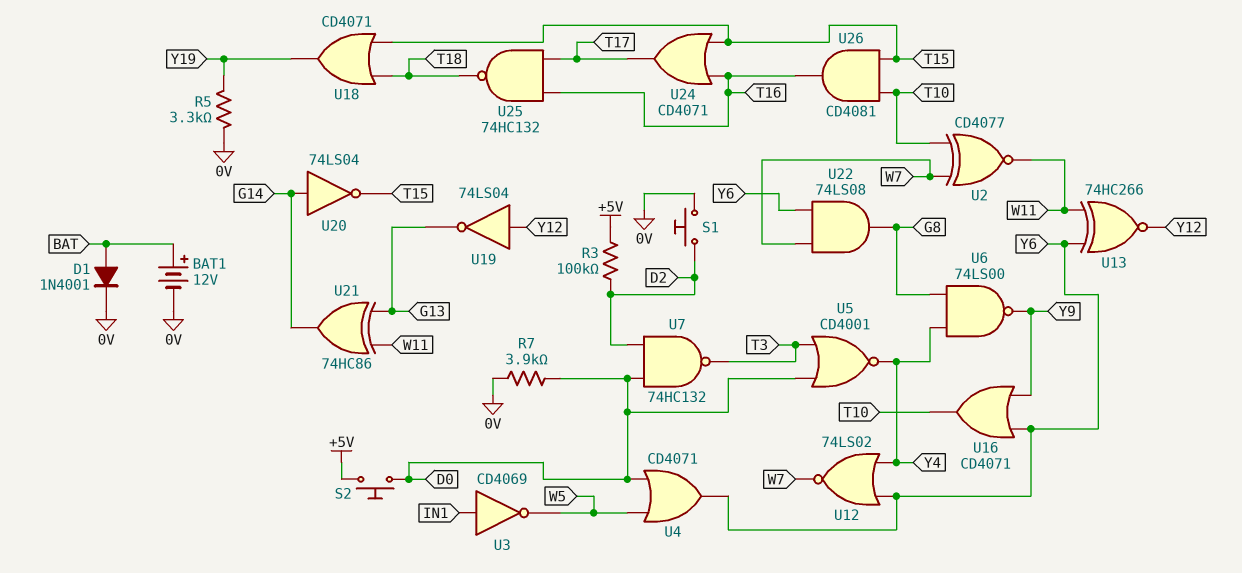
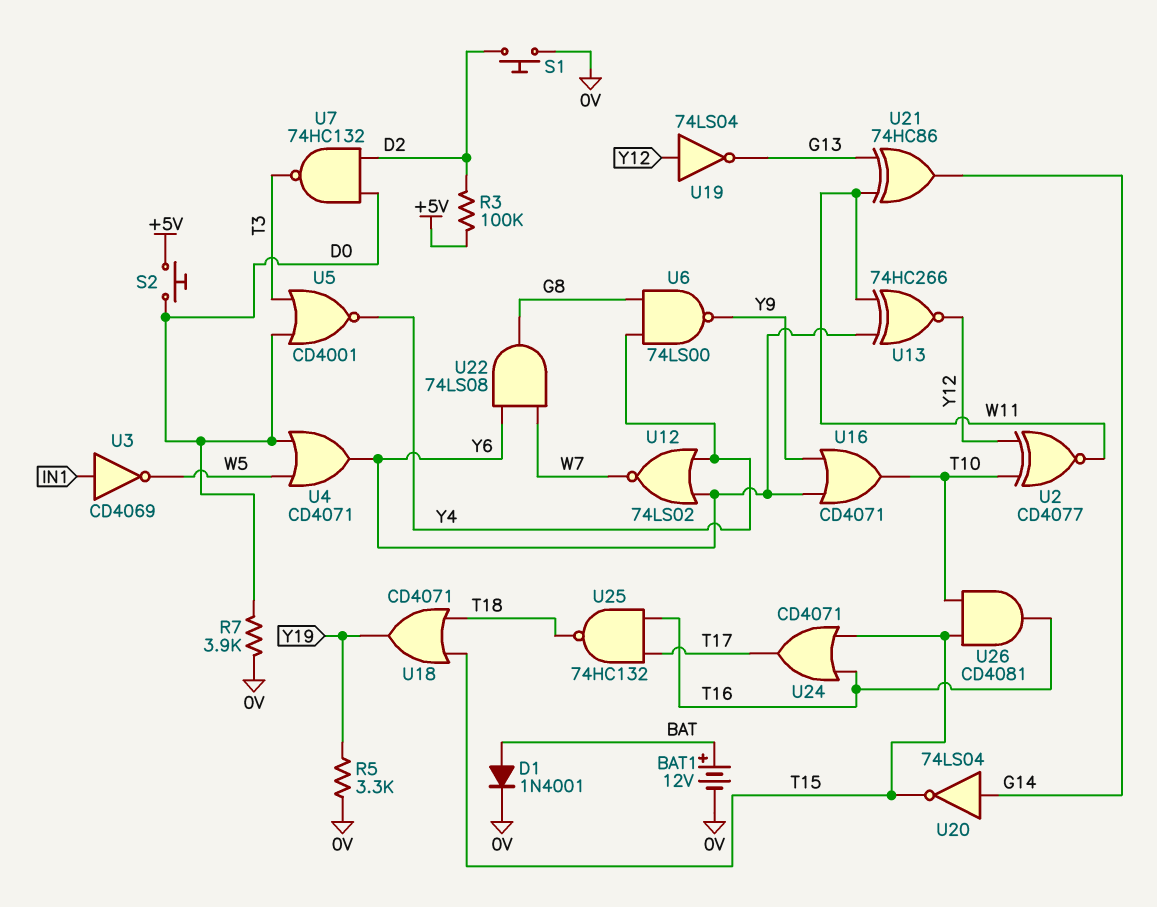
U2: XNOR CD4077 (in T10, in W7, out W11) -> XNOR CD4077 (in T10, in Y12, out W11)

